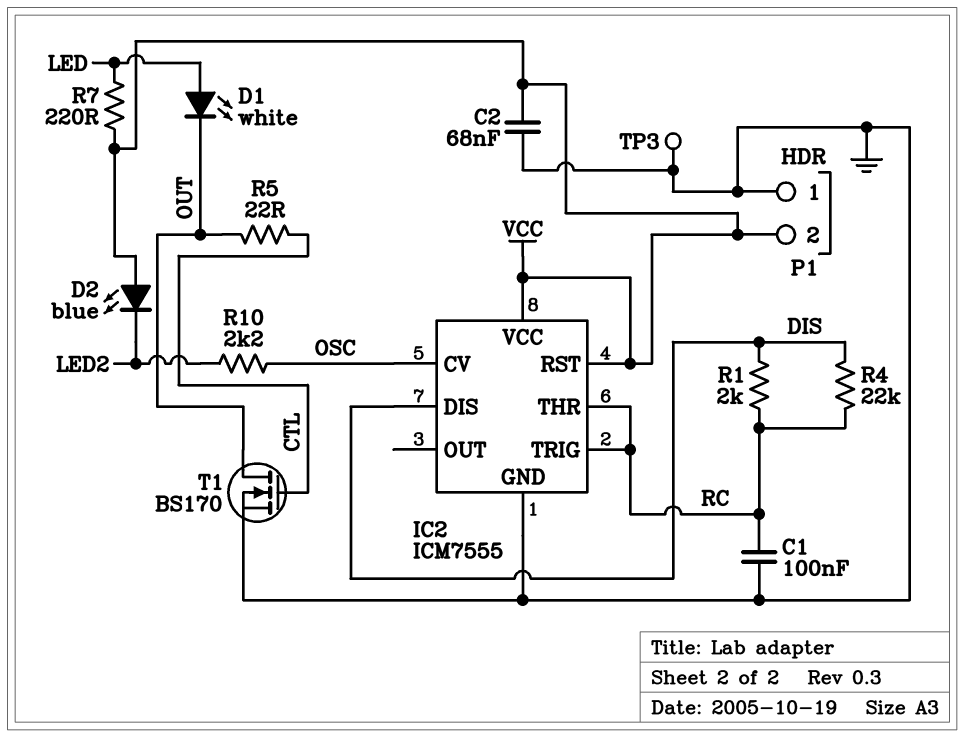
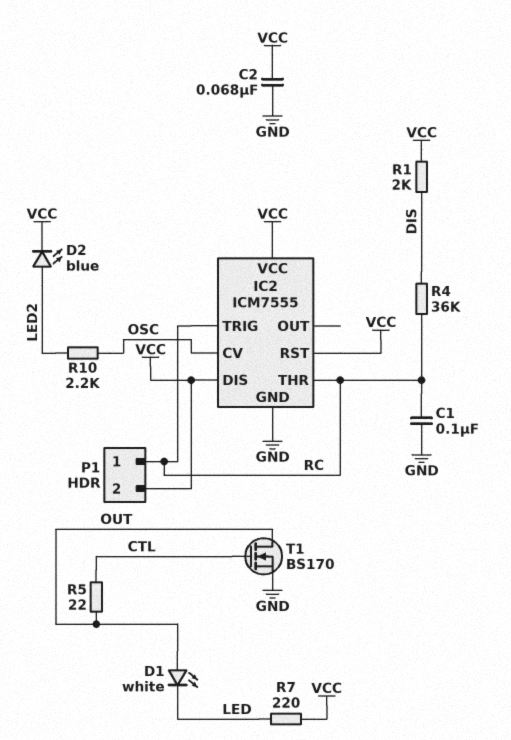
D1: LED white (A LED, K OUT) -> LED white (A OUT, K LED)
D2: LED blue (A VCC, K LED2) -> LED blue (A LED2, K VCC)
IC2 pin DIS: DIS -> VCC
P1 pin 1: GND -> RC
R1: 2k (DIS, RC) -> 2k (DIS, VCC)
R4: 22k (DIS, RC) -> 36k (DIS, RC)
TP3: test point (GND) -> none

